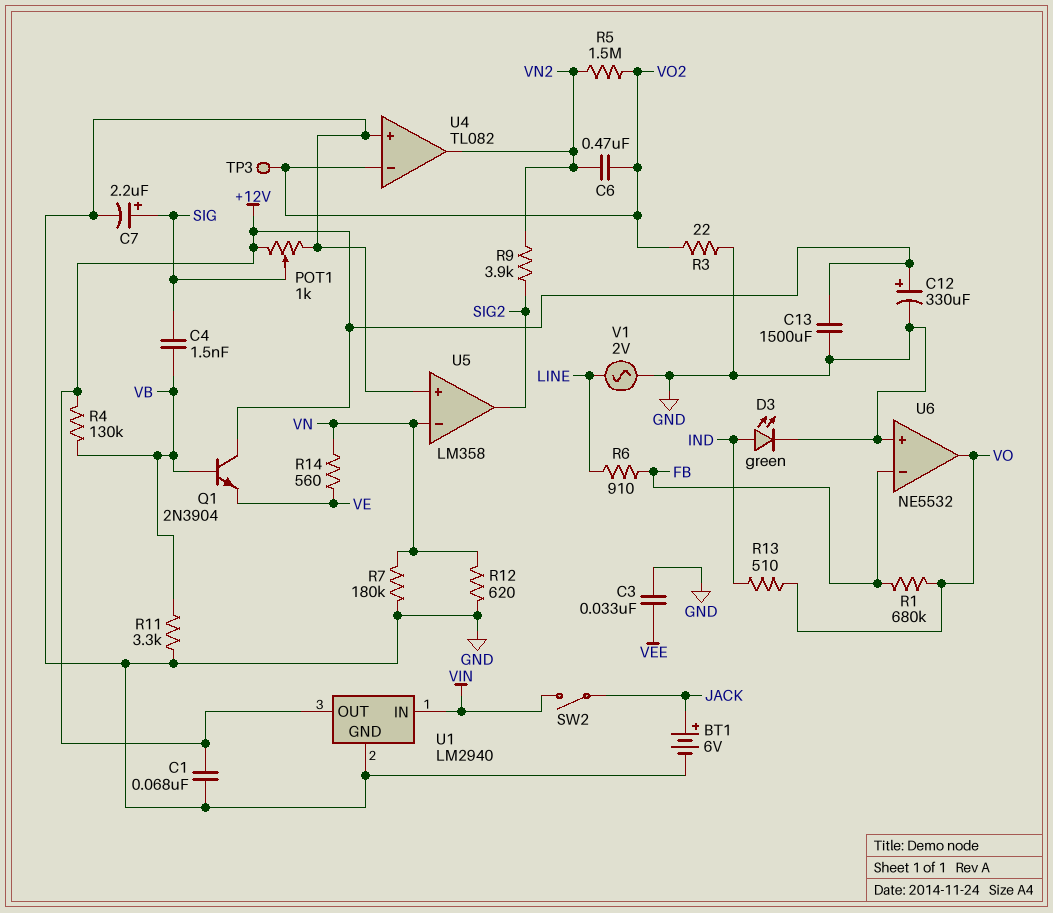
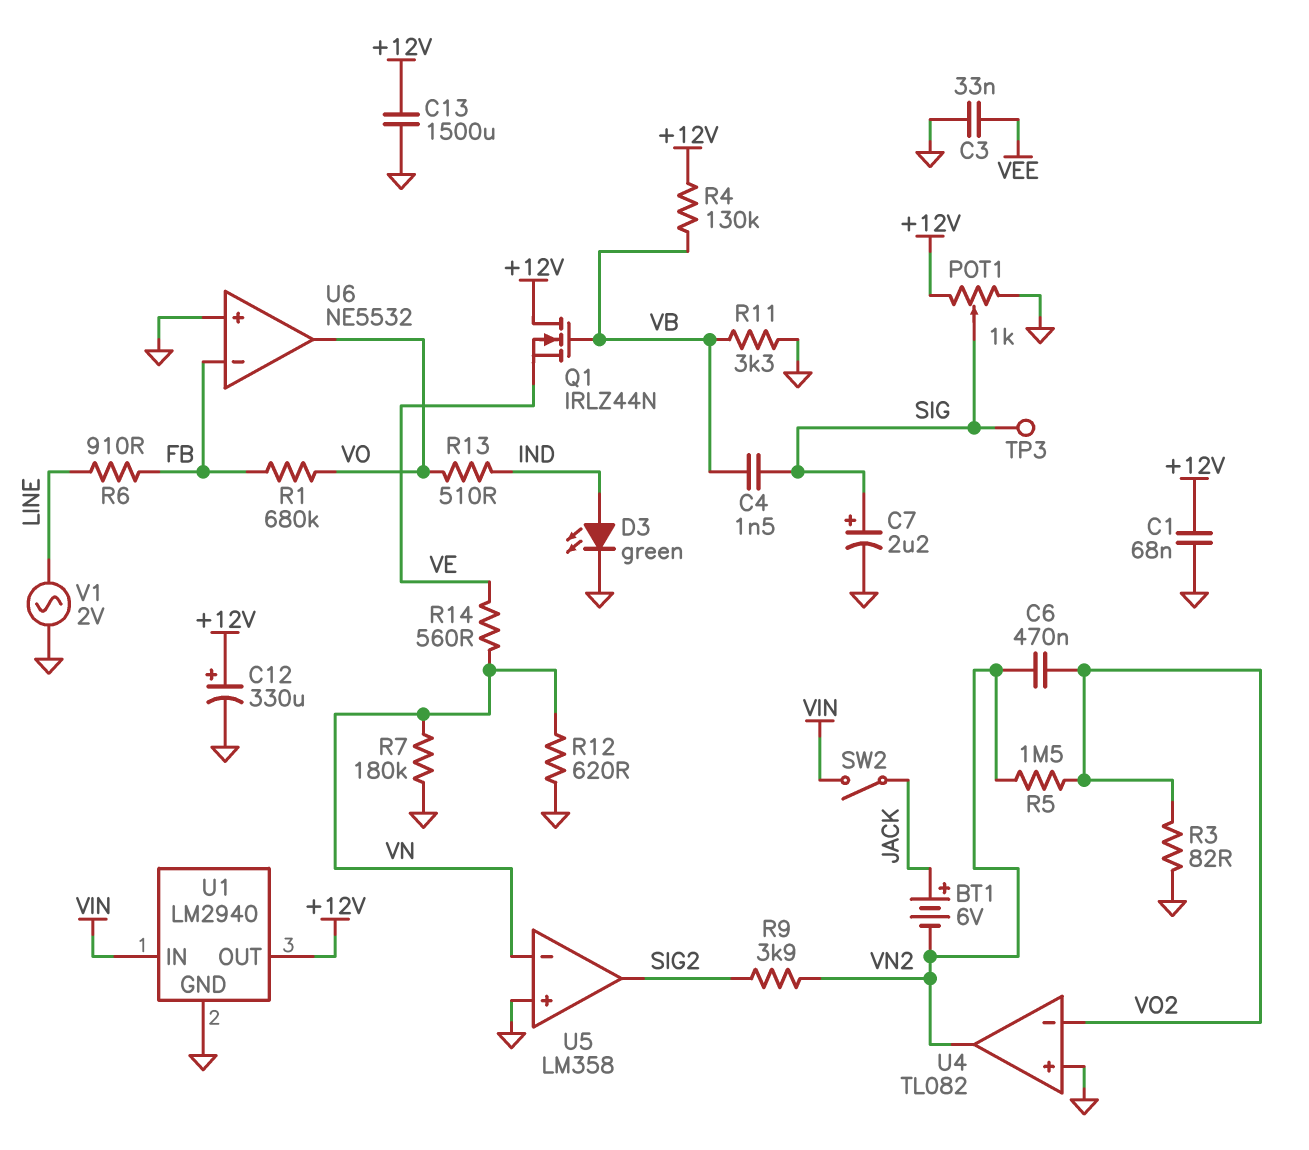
BT1: 6V (plus JACK, minus GND) -> 6V (plus JACK, minus VN2)
Q1: NPN 2N3904 (B VB, C +12V, E VE) -> NMOS IRLZ44N (G VB, D +12V, S VE)
R3: 22 (GND, VO2) -> 82 (GND, VO2)
TP3: test point (VO2) -> test point (SIG)

